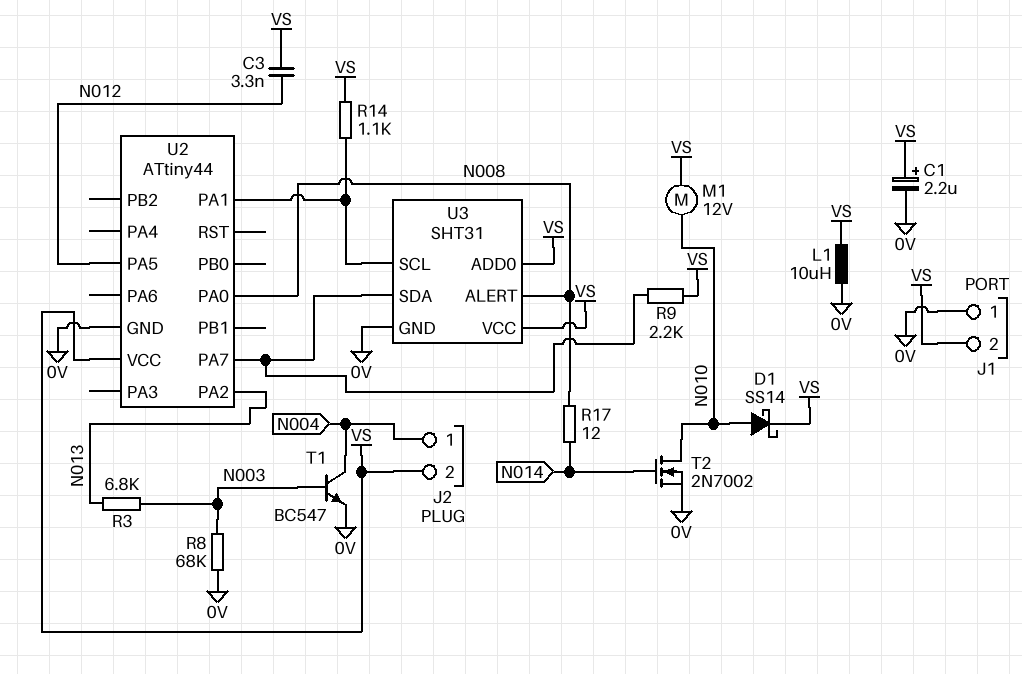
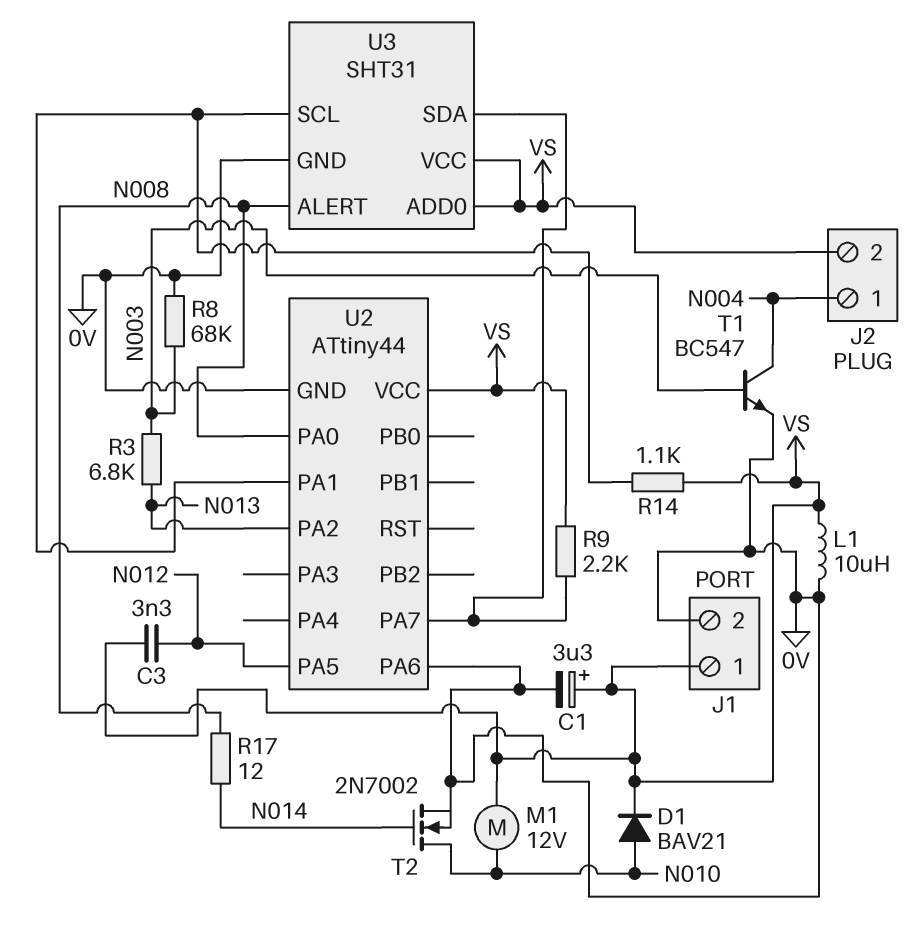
C1: 2.2uF (plus VS, minus 0V) -> 3.3uF (plus VS, minus 0V)
D1: schottky SS14 (A N010, K VS) -> diode BAV21 (A N010, K VS)
J1 pin 1: 0V -> VS
J1 pin 2: VS -> 0V
U2 pin PA6: none -> 0V

